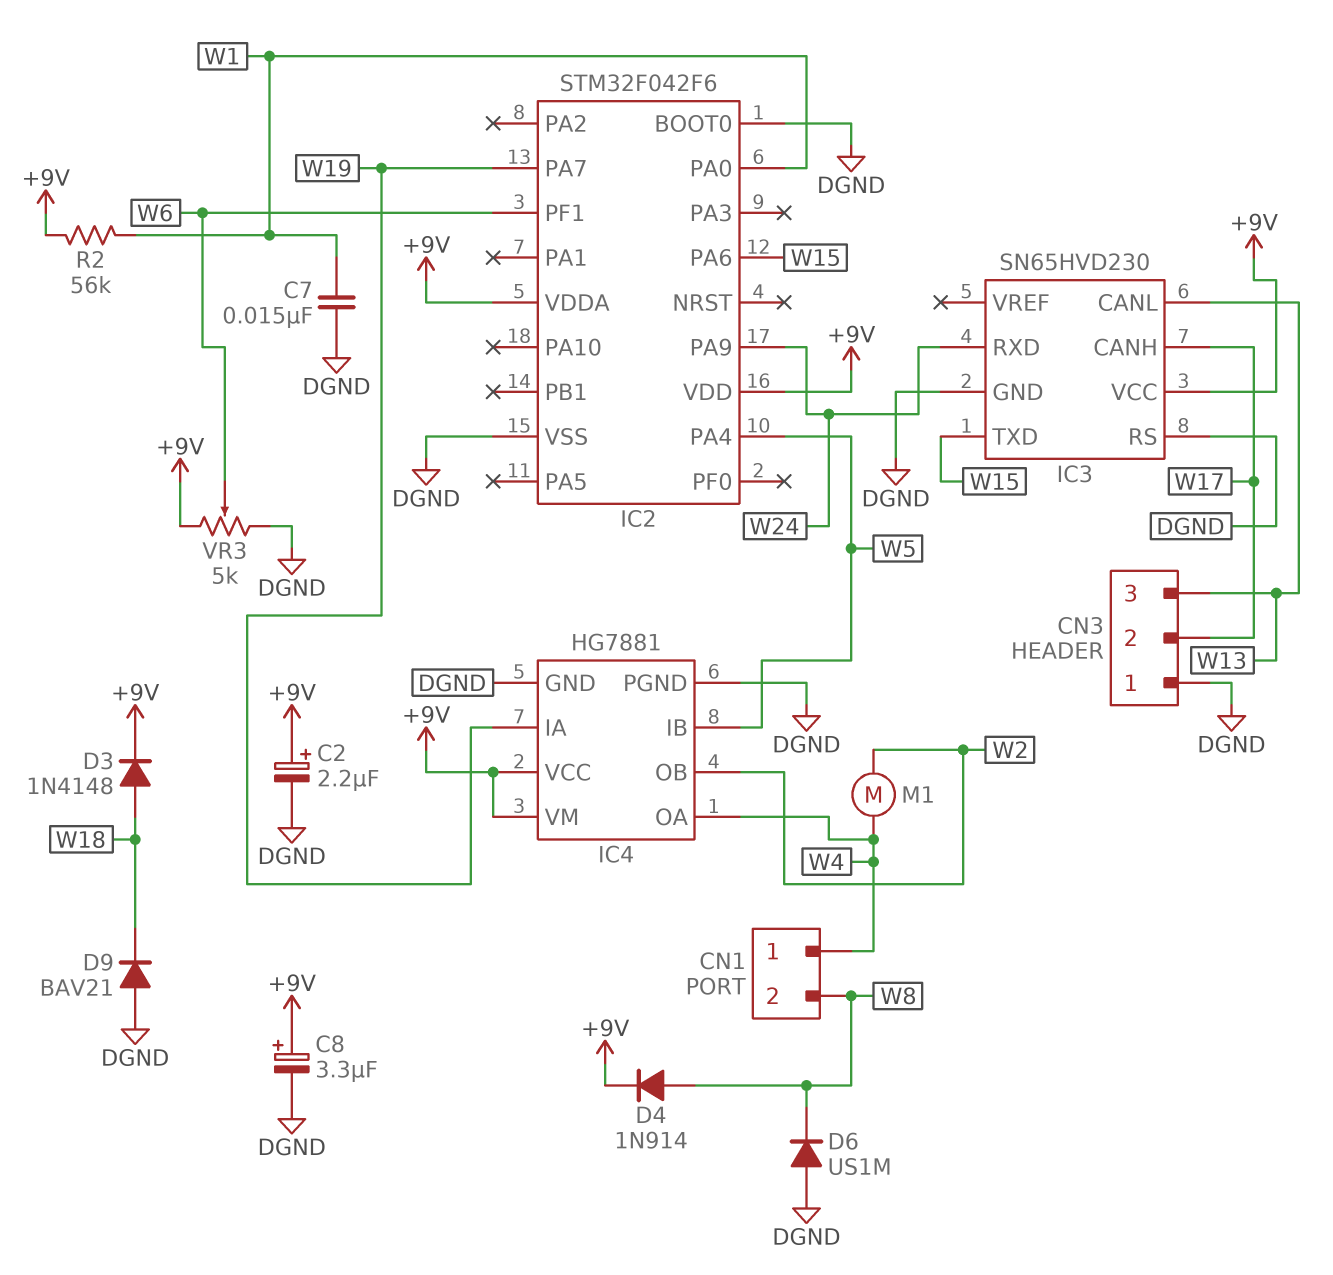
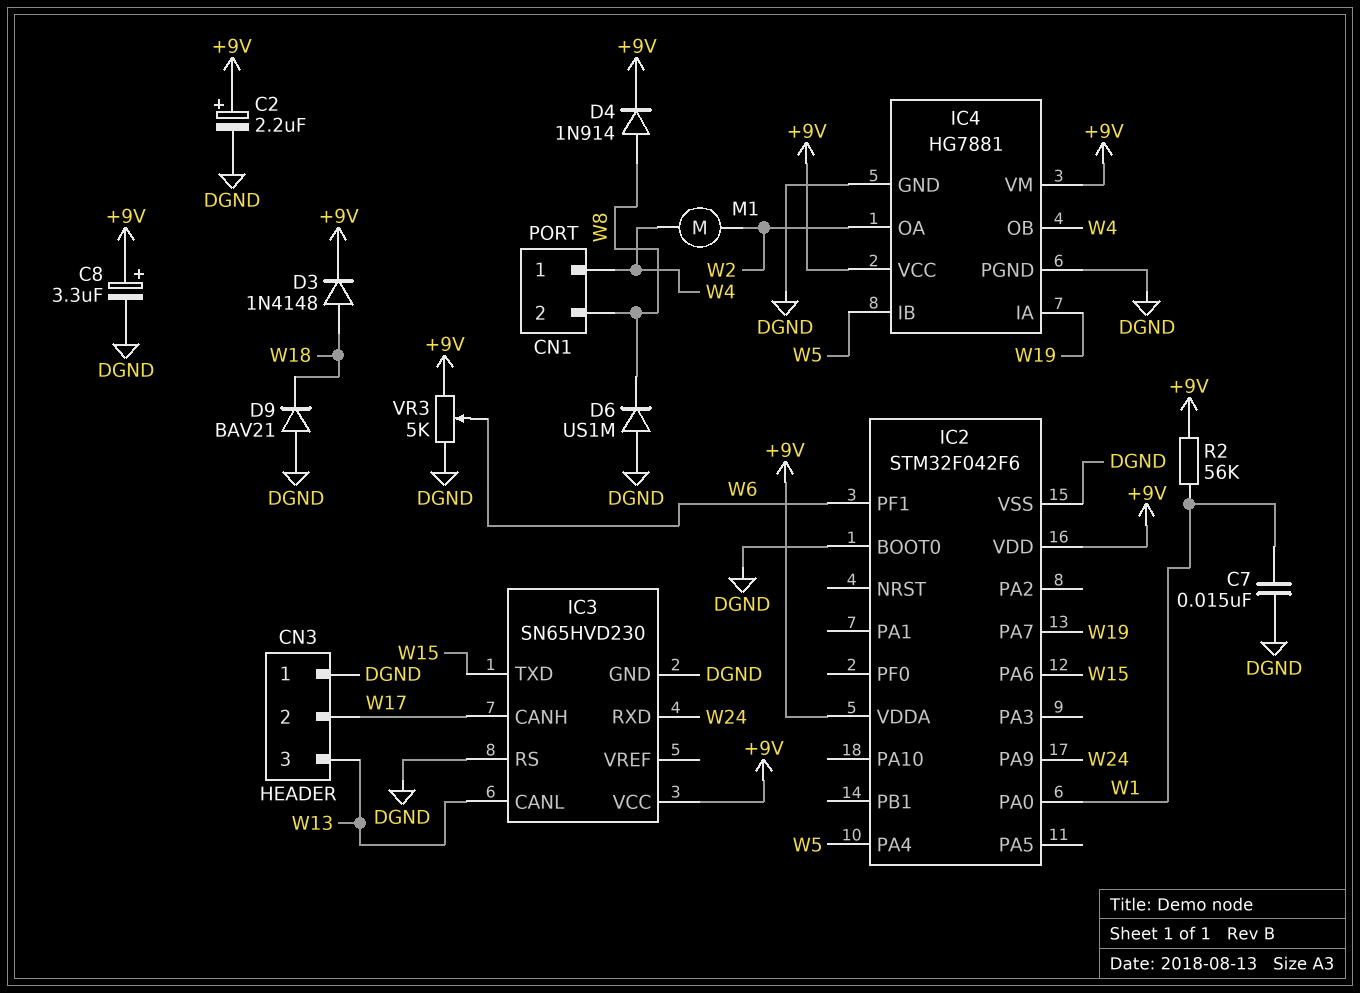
IC4 pin OA: W4 -> W2
IC4 pin OB: W2 -> W4

